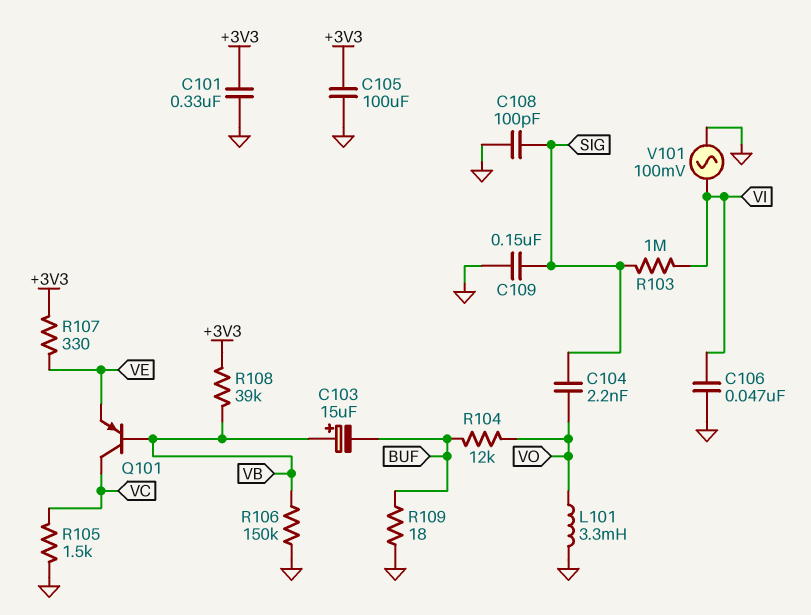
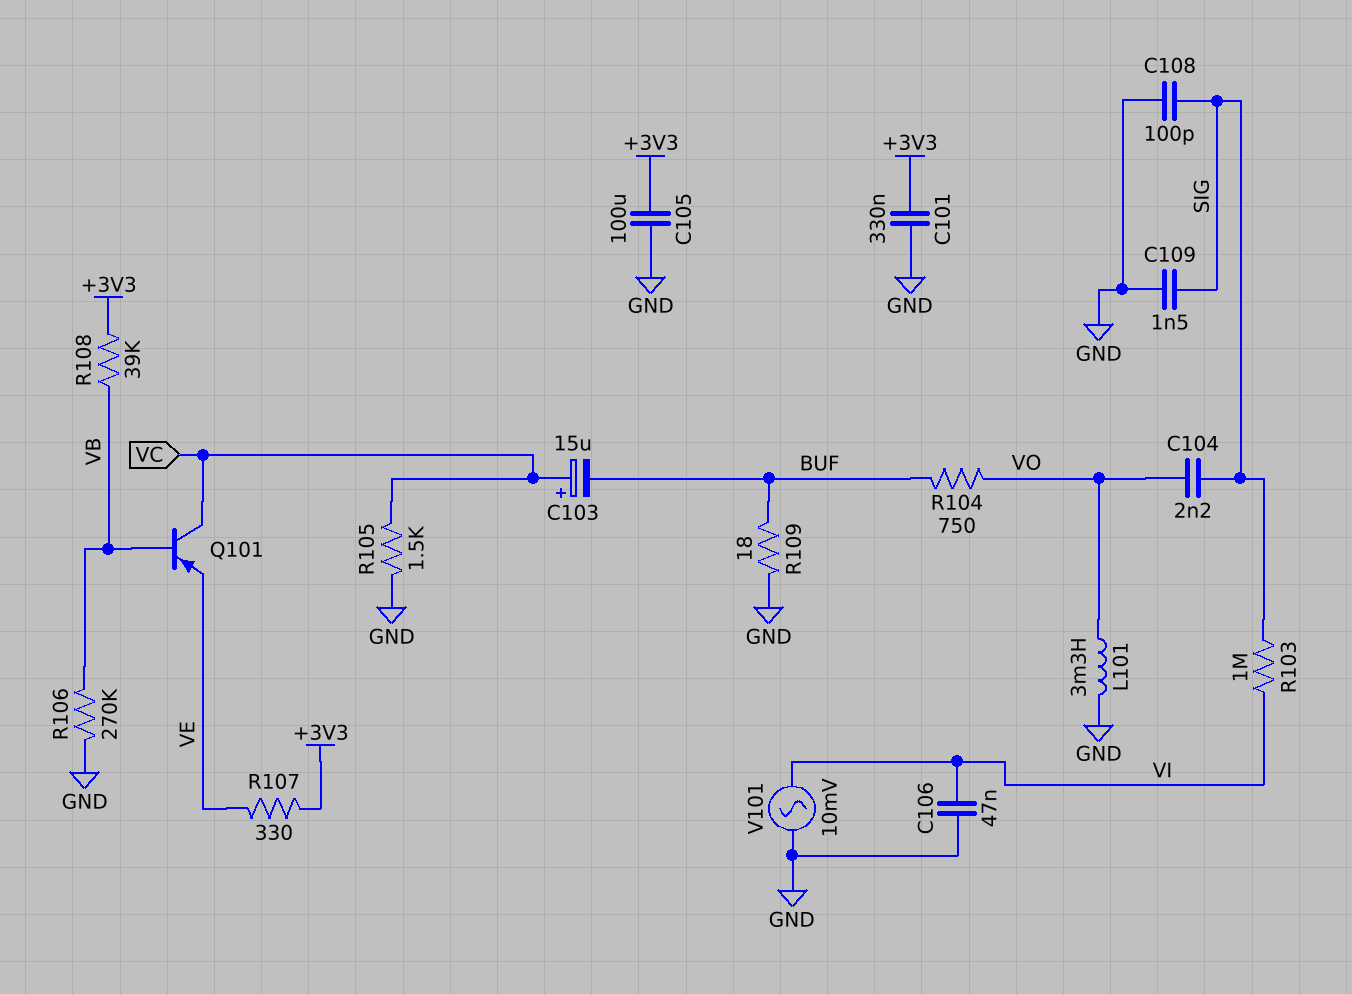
C103: 15uF (plus VB, minus BUF) -> 15uF (plus VC, minus BUF)
C109: 150nF (GND, SIG) -> 1.5nF (GND, SIG)
R104: 12k (BUF, VO) -> 750 (BUF, VO)
R106: 150k (GND, VB) -> 270k (GND, VB)
V101: AC 100mV (GND, VI) -> AC 10mV (GND, VI)

